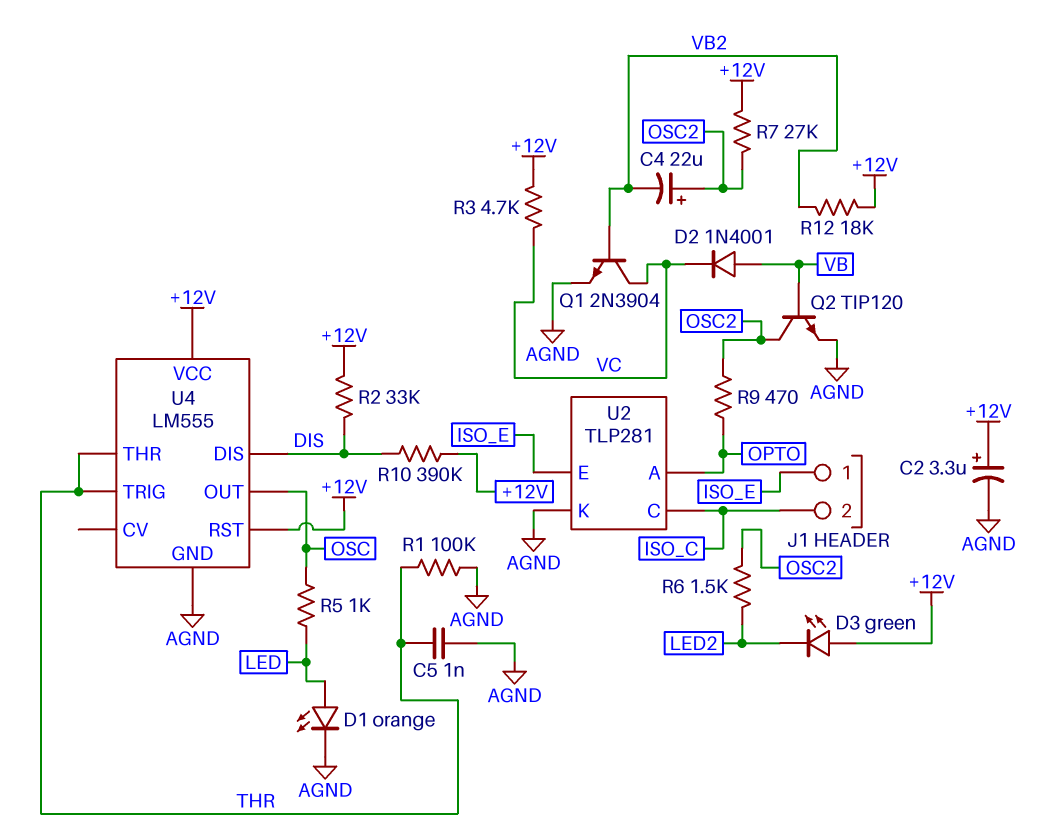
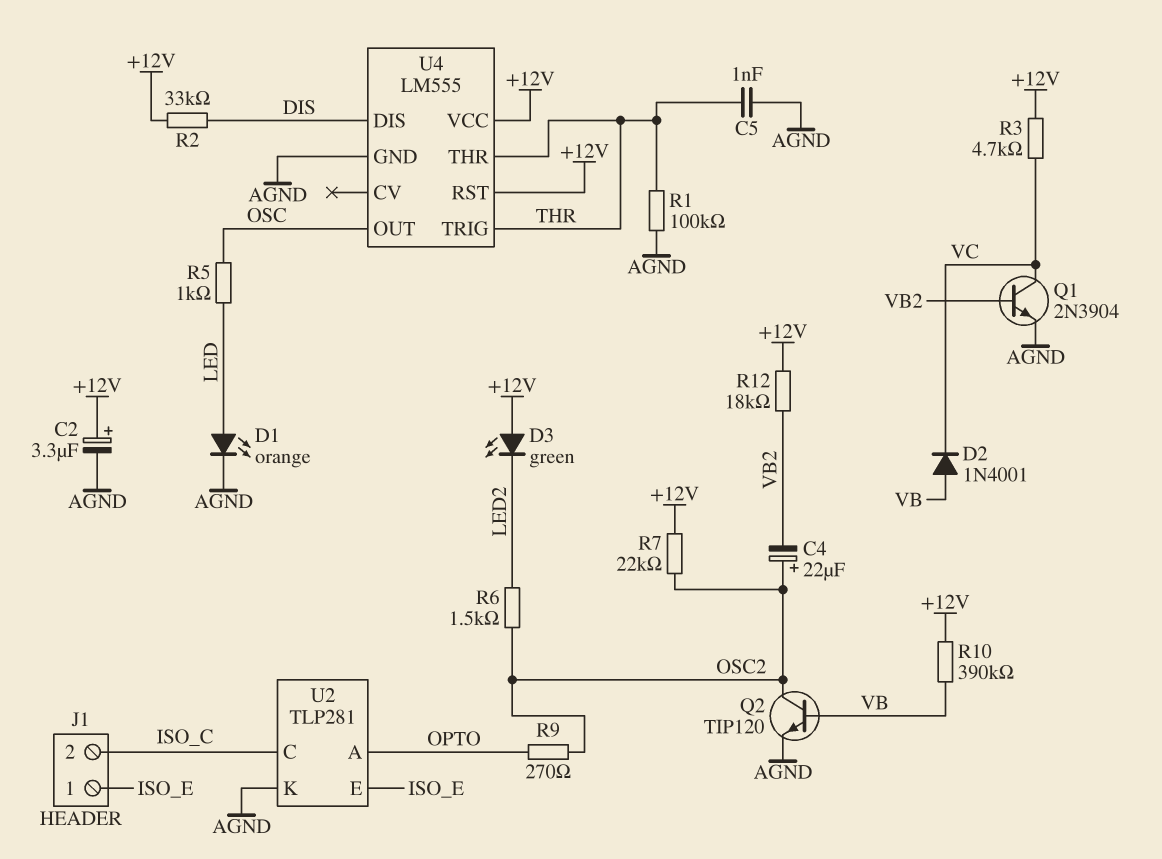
R7: 27k (+12V, OSC2) -> 22k (+12V, OSC2)
R9: 470 (OPTO, OSC2) -> 270 (OPTO, OSC2)
R10: 390k (+12V, DIS) -> 390k (+12V, VB)

